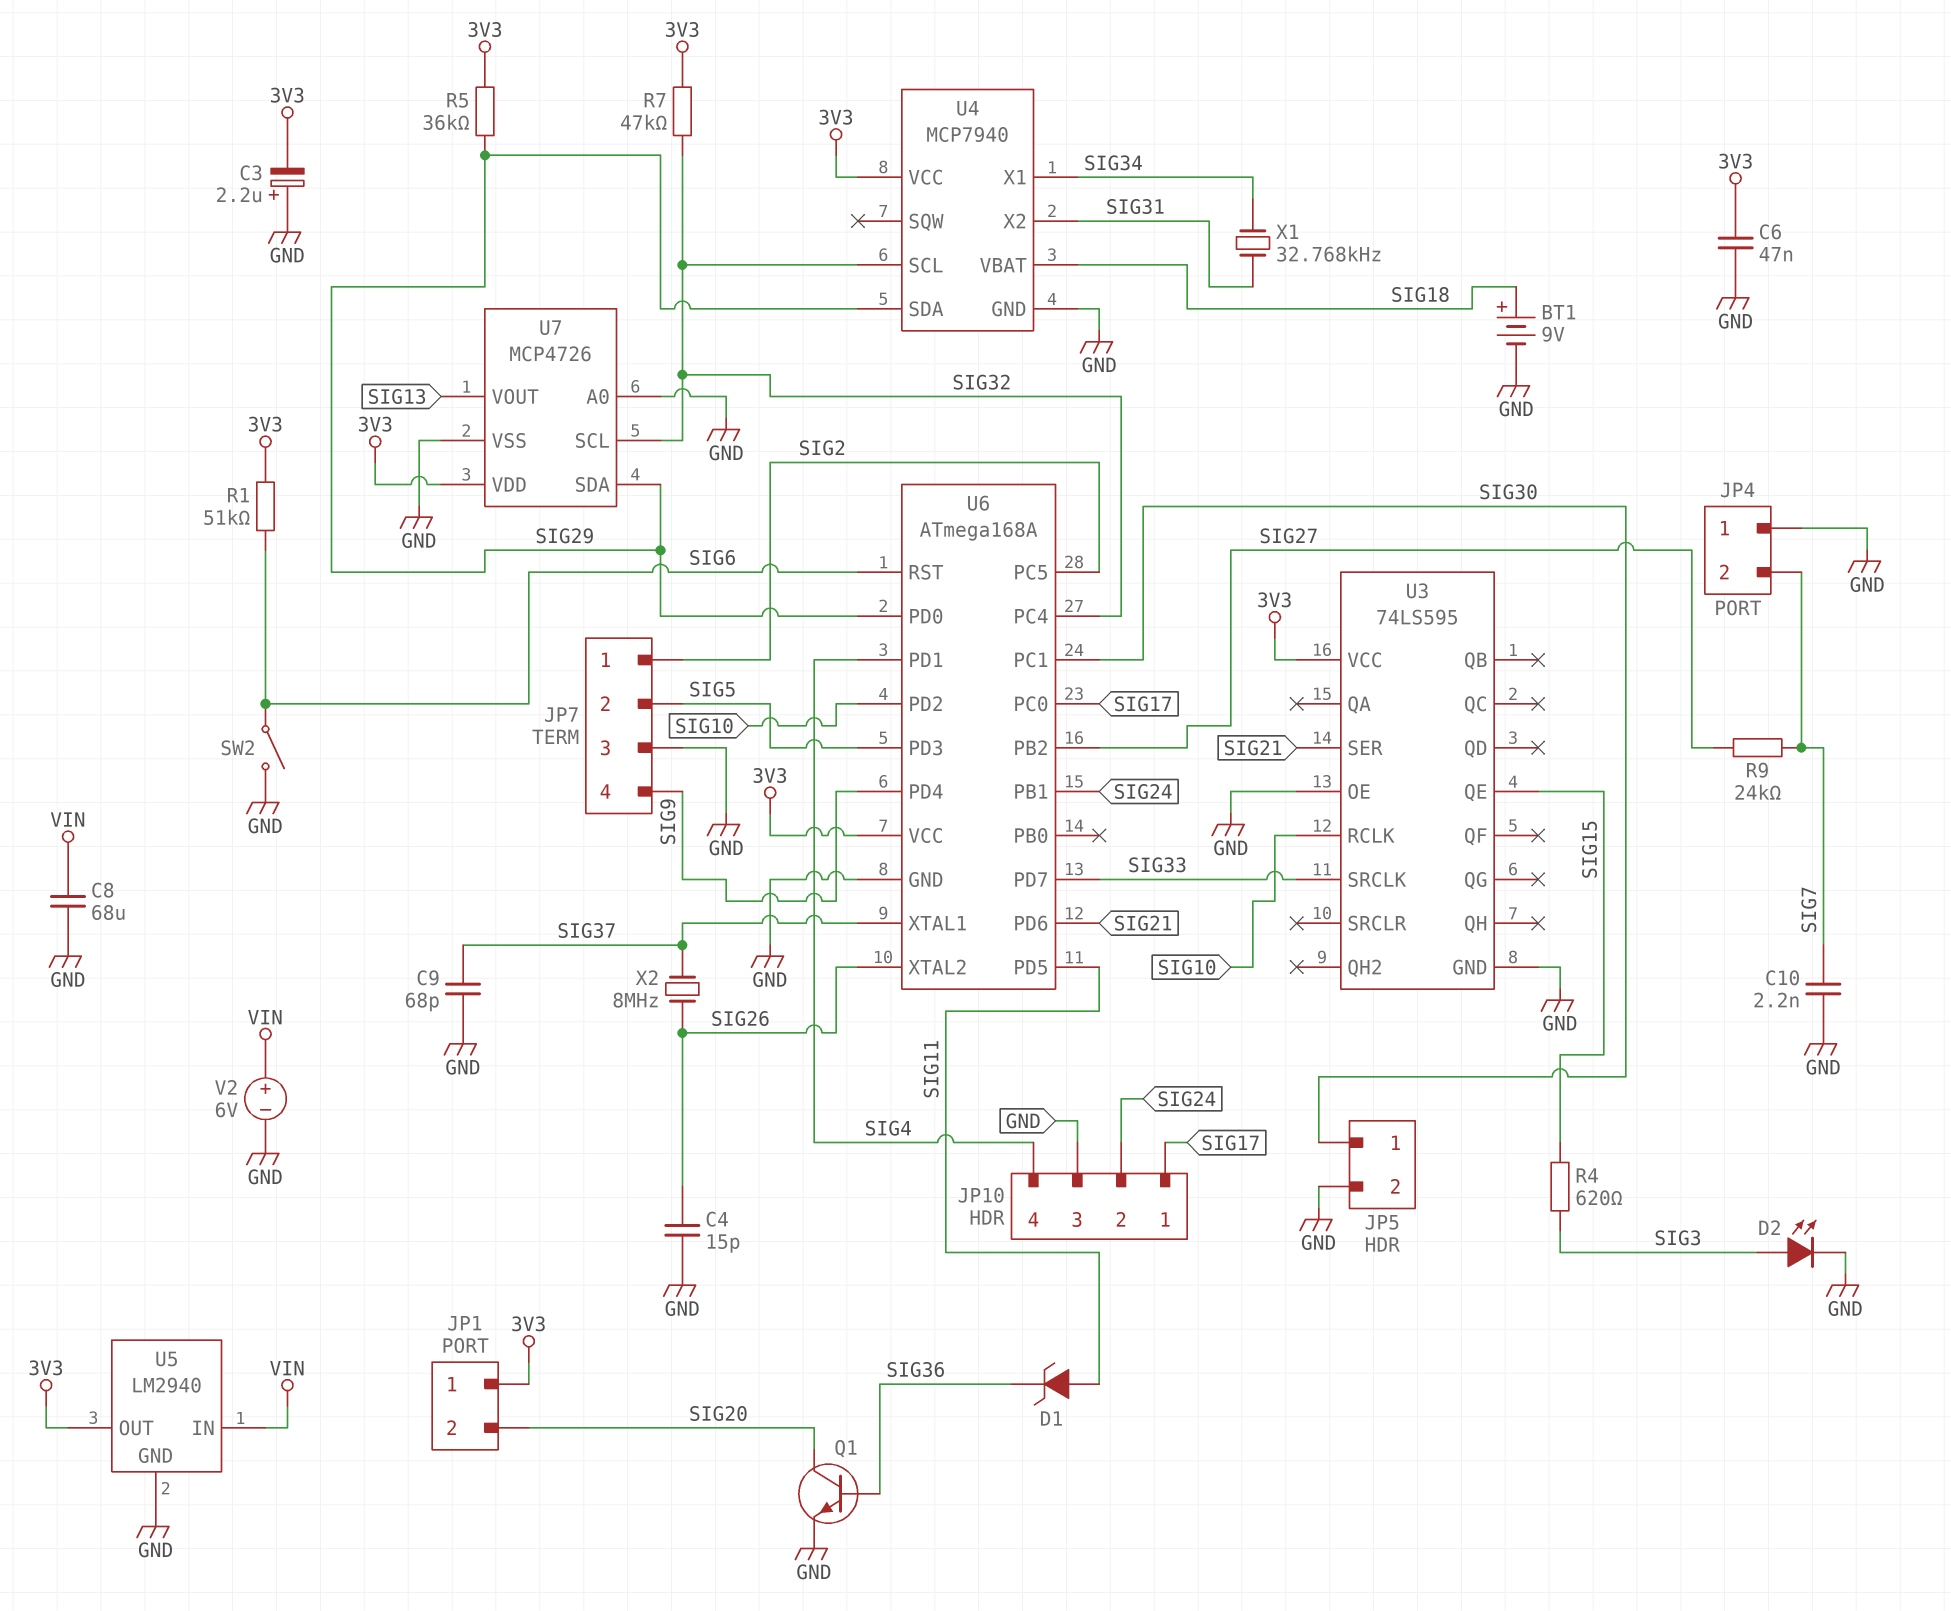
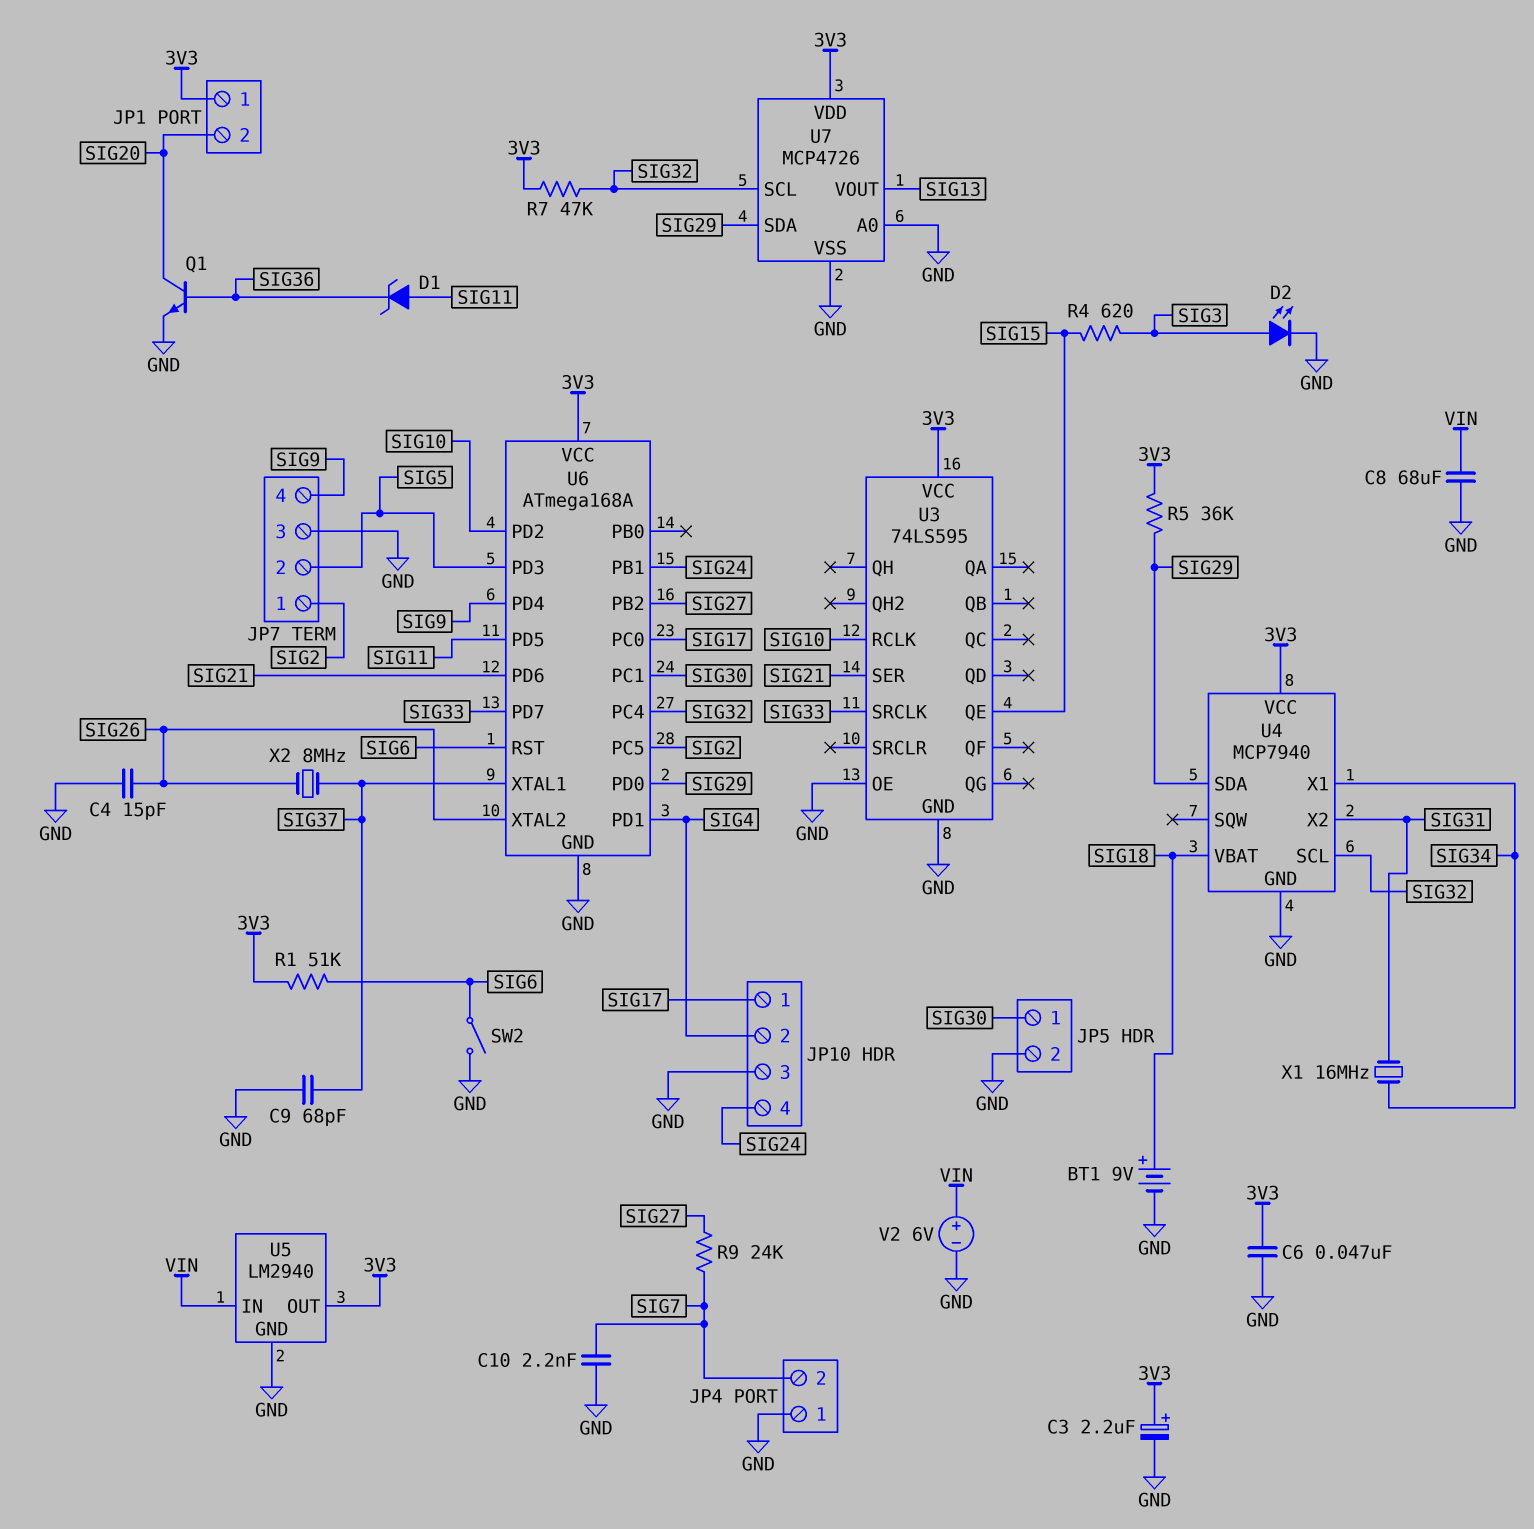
C3: 2.2uF (plus GND, minus 3V3) -> 2.2uF (plus 3V3, minus GND)
JP10 pin 2: SIG24 -> SIG4
JP10 pin 4: SIG4 -> SIG24
X1: 32.768kHz (SIG31, SIG34) -> 16MHz (SIG31, SIG34)

